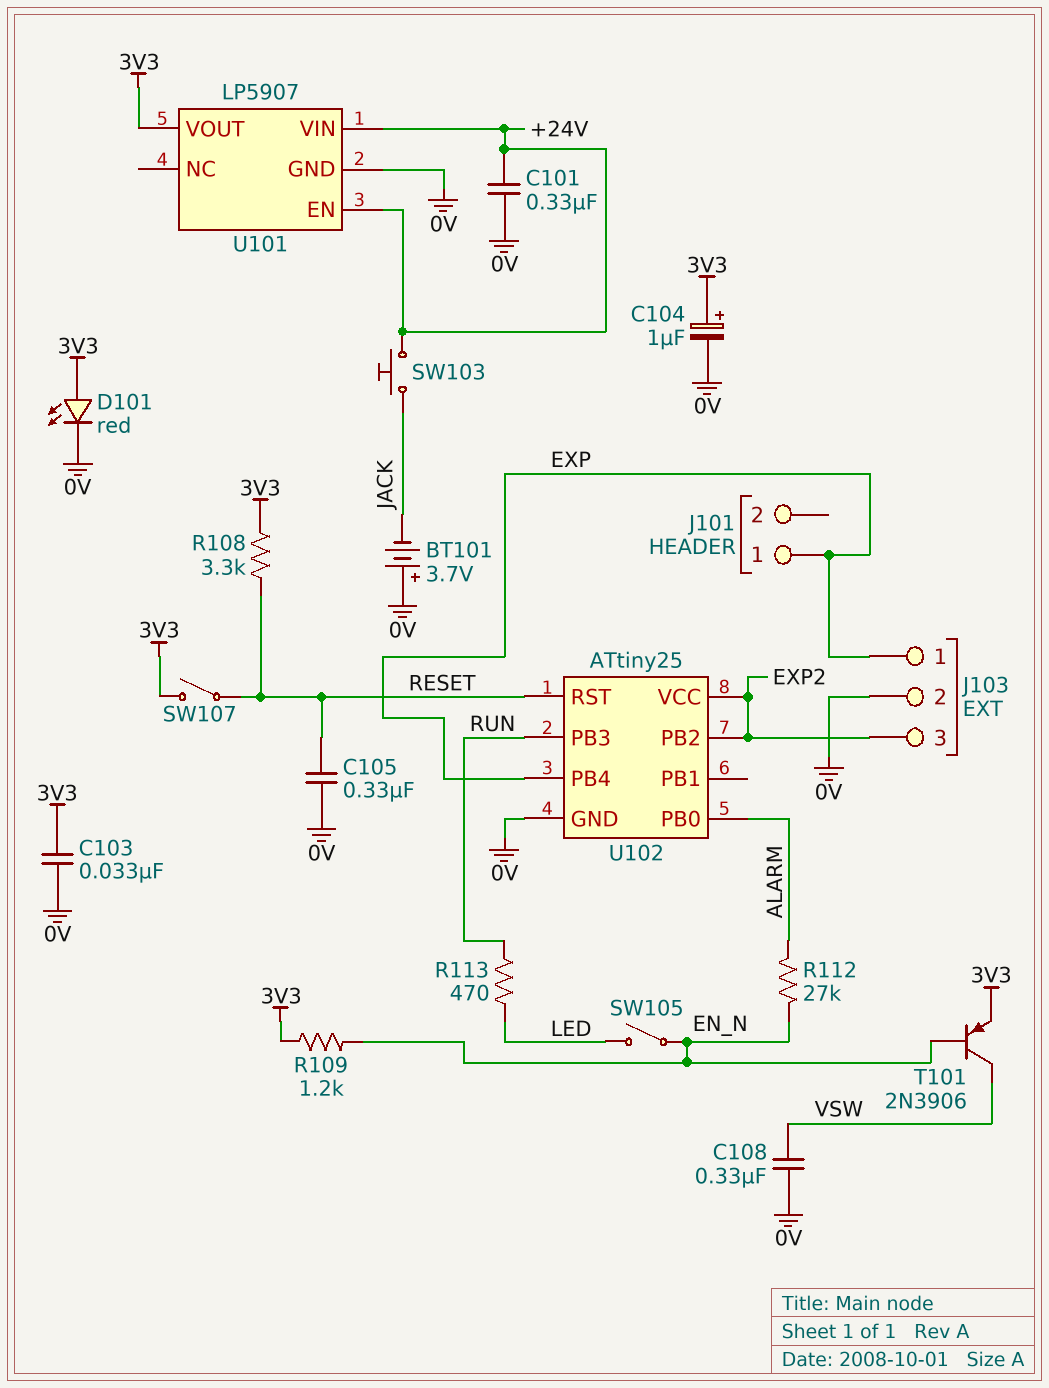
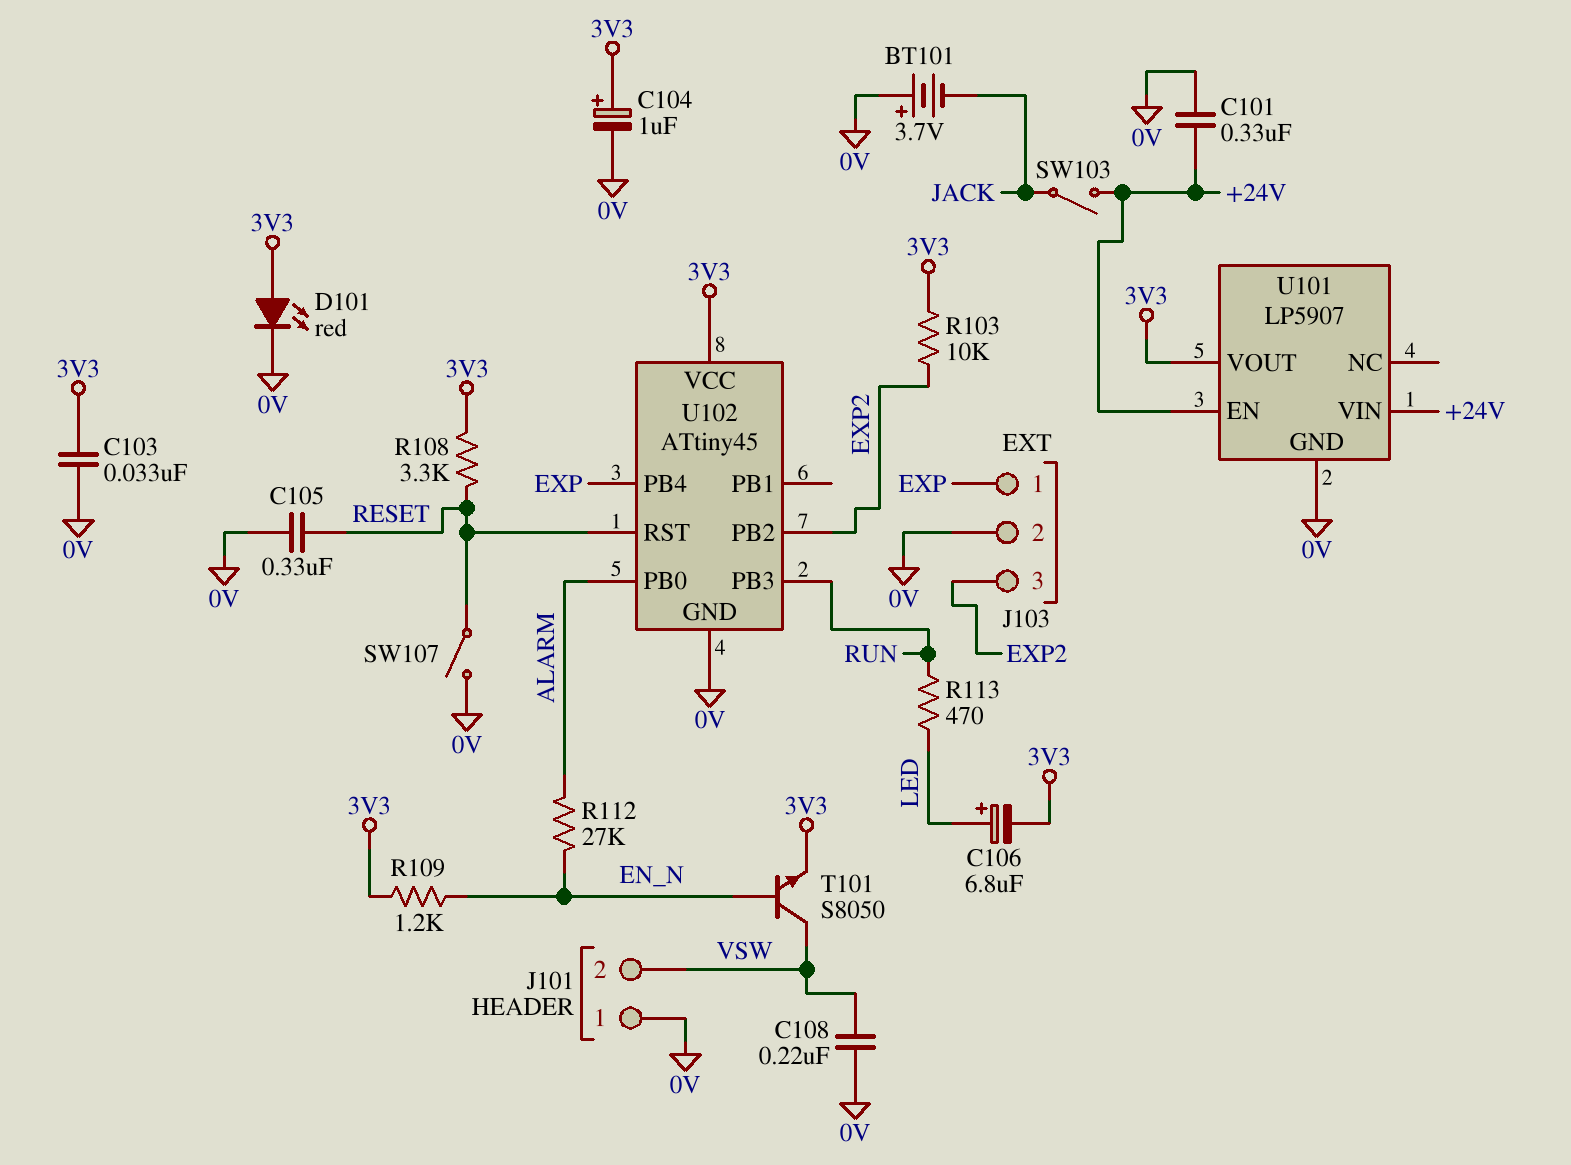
C106: none -> 6.8uF (plus LED, minus 3V3)
C108: 330nF (0V, VSW) -> 220nF (0V, VSW)
J101 pin 1: EXP -> 0V
J101 pin 2: none -> VSW
R103: none -> 10k (3V3, EXP2)
SW103: button (+24V, JACK) -> switch (+24V, JACK)
SW105: switch (EN_N, LED) -> none
SW107: switch (3V3, RESET) -> switch (0V, RESET)
T101: PNP 2N3906 (B EN_N, C VSW, E 3V3) -> NPN S8050 (B EN_N, C VSW, E 3V3)
U102: ATtiny25 -> ATtiny45
U102 pin VCC: EXP2 -> 3V3

